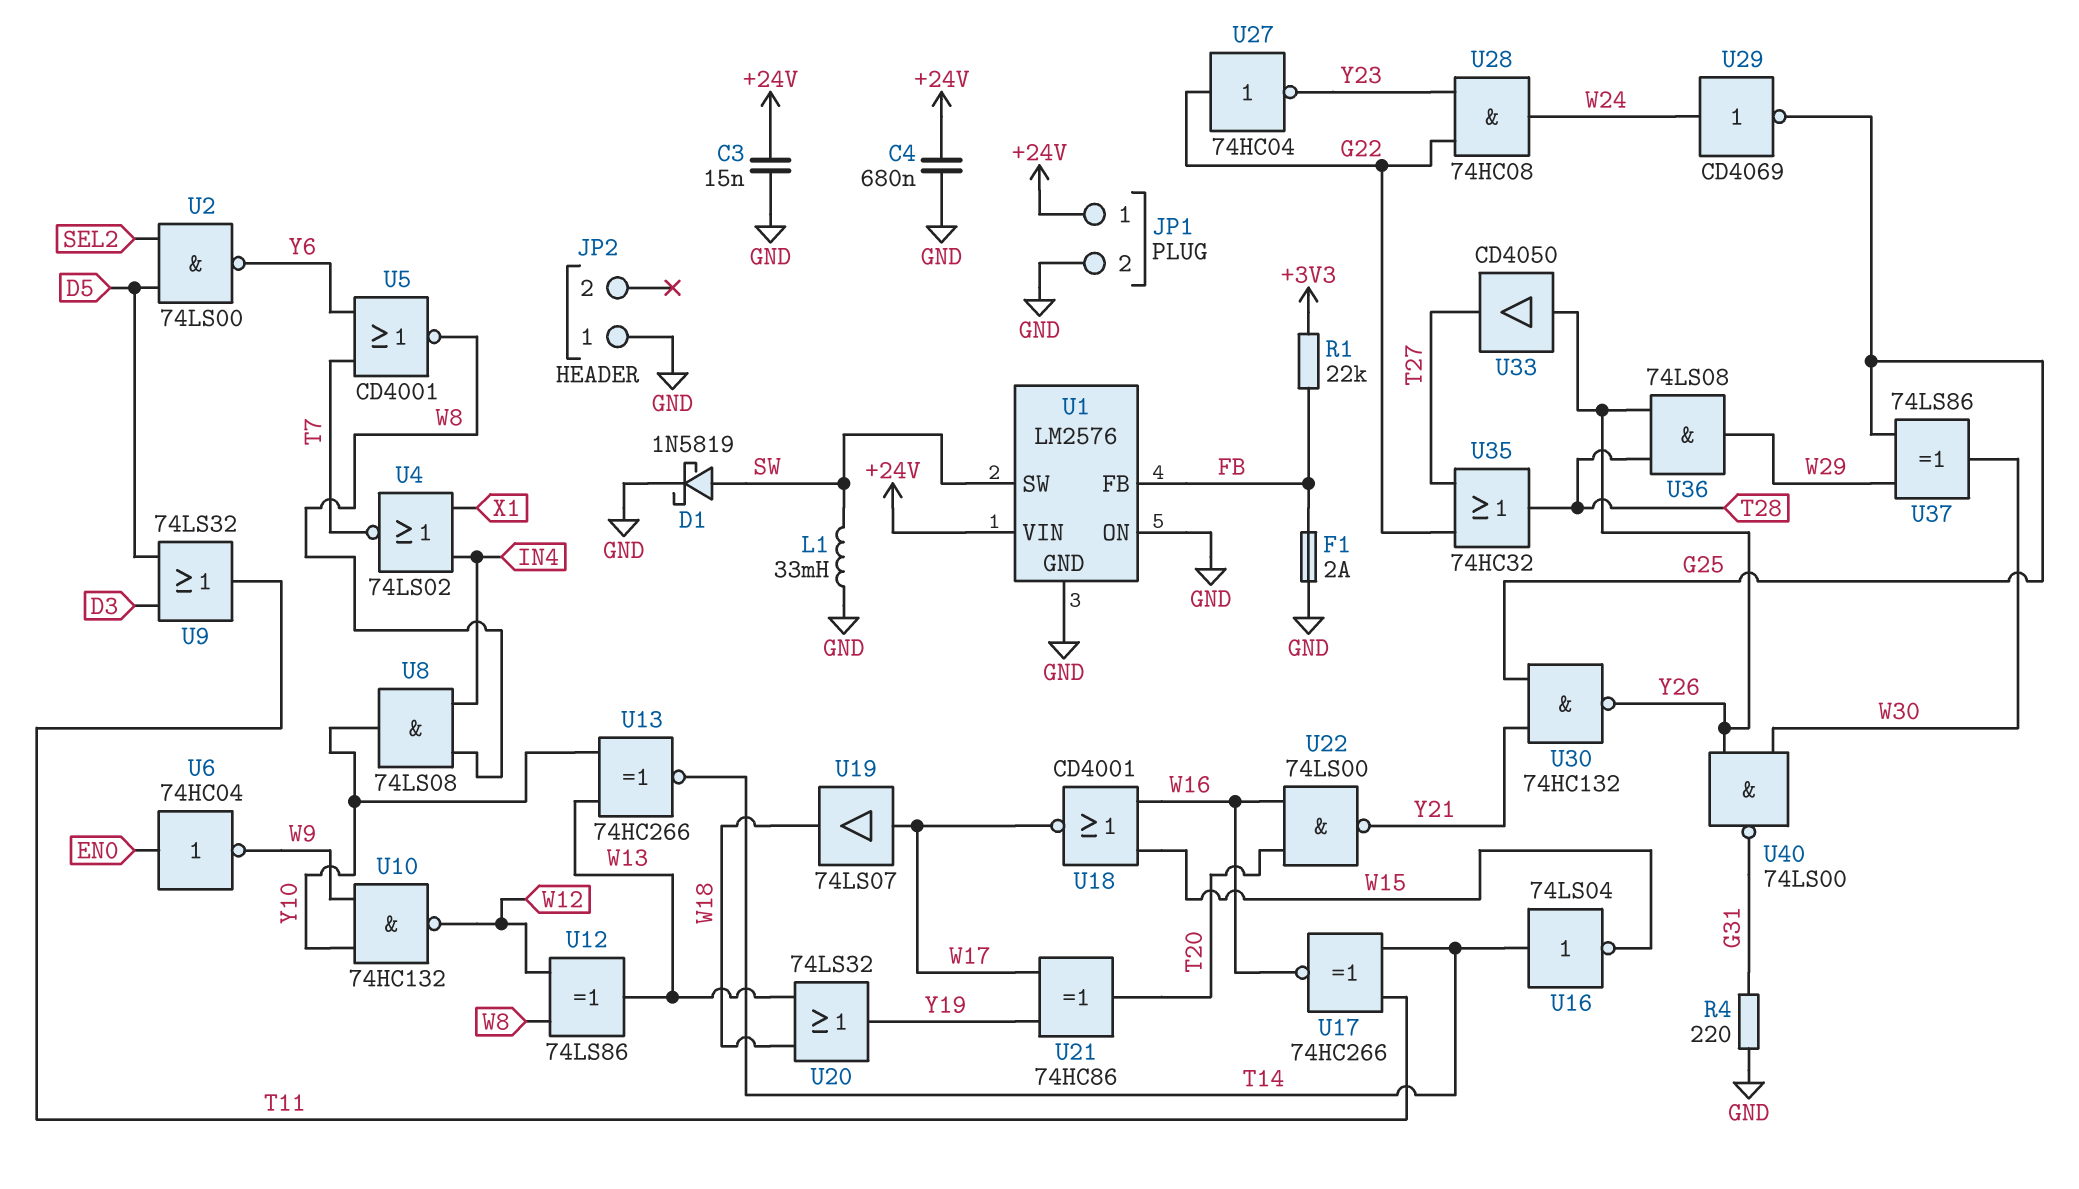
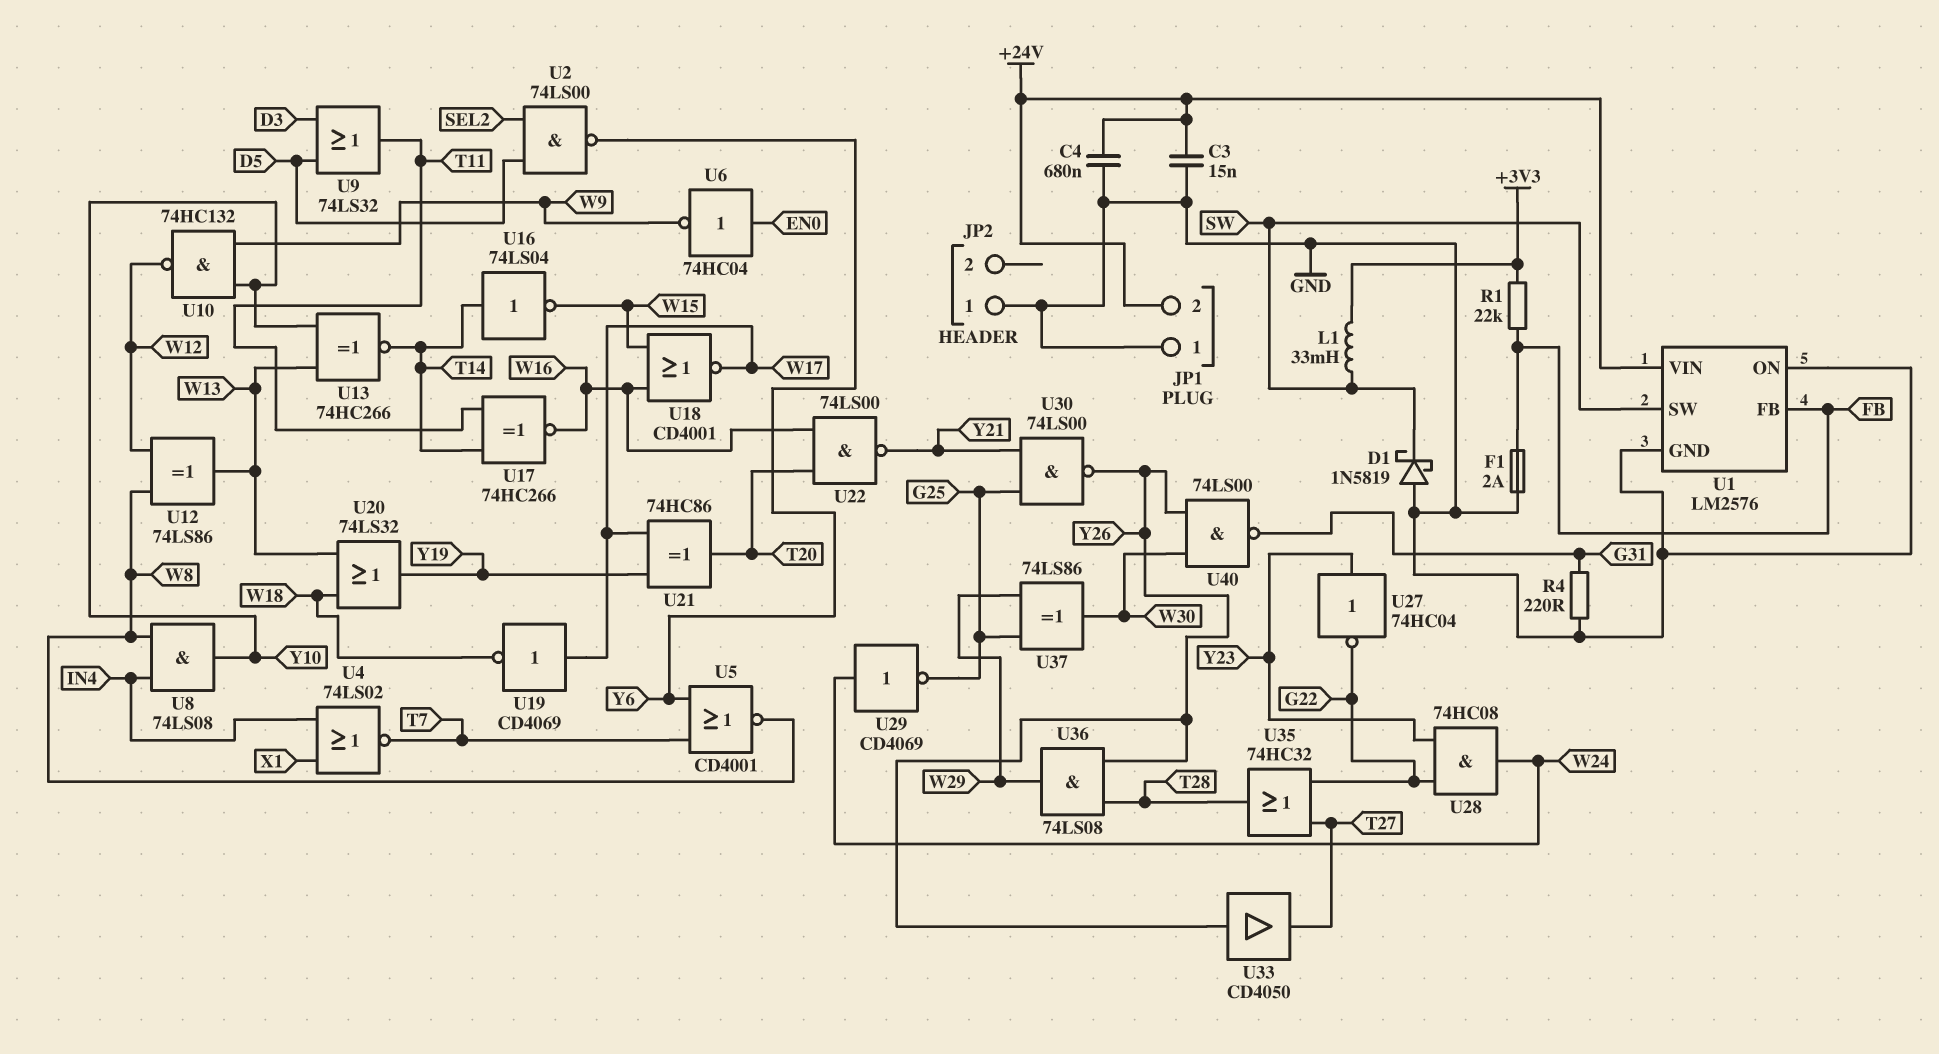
D1: schottky 1N5819 (A SW, K GND) -> schottky 1N5819 (A GND, K SW)
JP1 pin 1: +24V -> GND
JP1 pin 2: GND -> +24V
L1: 33mH (GND, SW) -> 33mH (+3V3, SW)
U19: buffer 74LS07 (in W17, out W18) -> NOT CD4069 (in W17, out W18)
U27: NOT 74HC04 (in G22, out Y23) -> NOT 74HC04 (in Y23, out G22)
U30: NAND 74HC132 (in G25, in Y21, out Y26) -> NAND 74LS00 (in G25, in Y21, out Y26)

